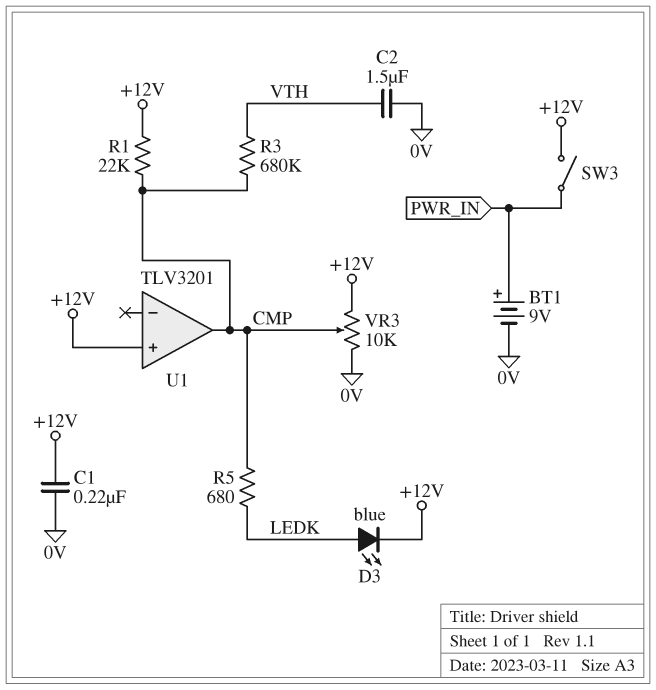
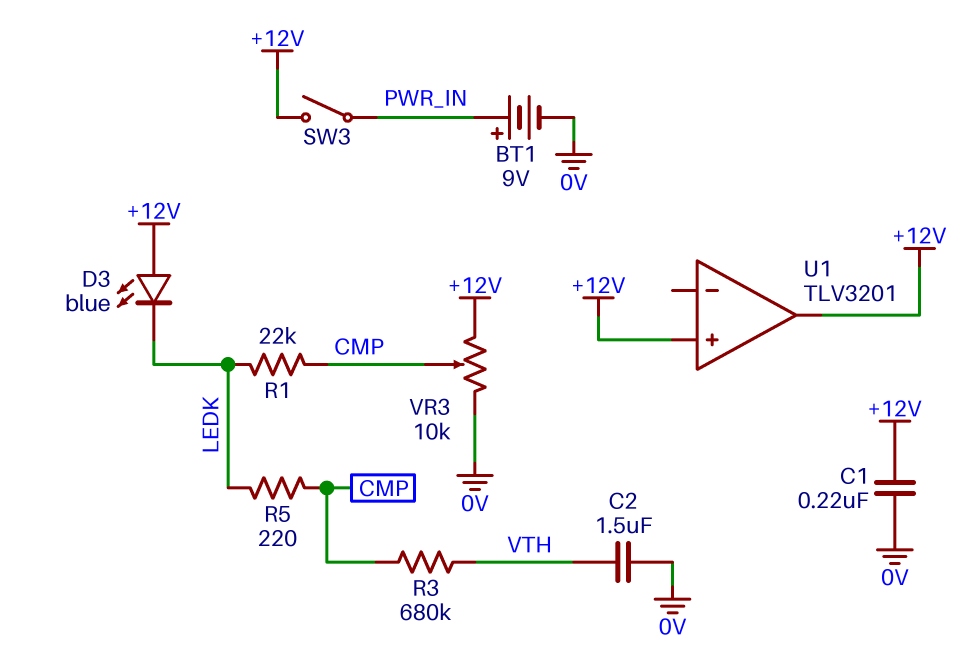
D3: LED blue (A LEDK, K +12V) -> LED blue (A +12V, K LEDK)
R1: 22k (+12V, CMP) -> 22k (CMP, LEDK)
R5: 680 (CMP, LEDK) -> 220 (CMP, LEDK)
U1 pin out: CMP -> +12V

